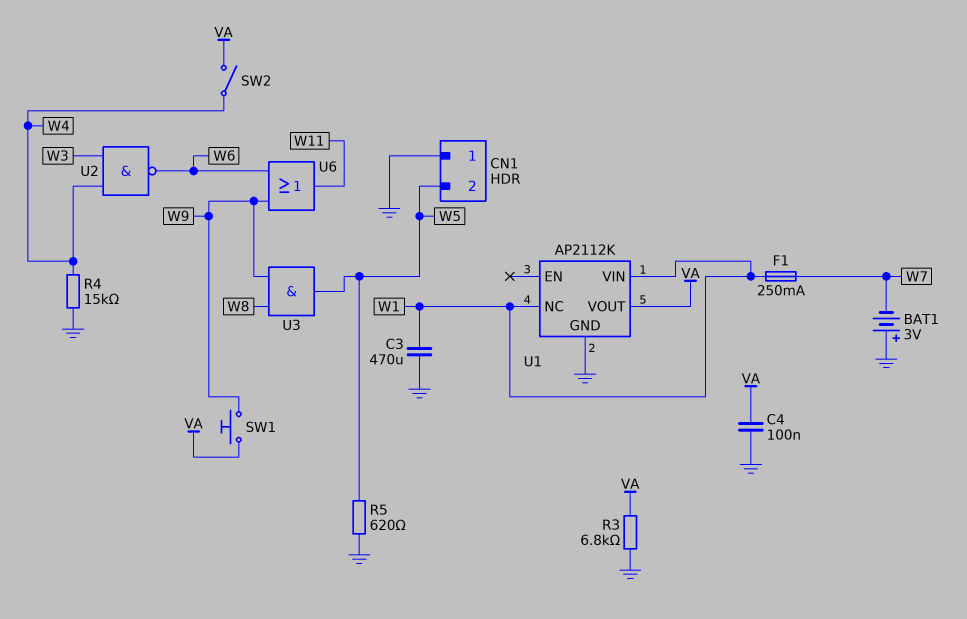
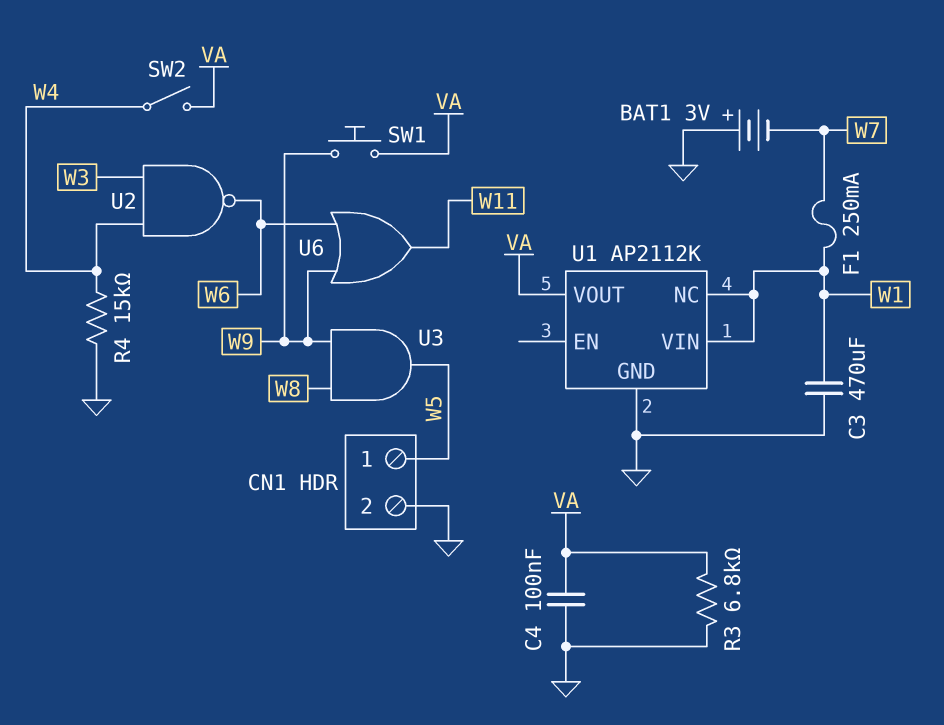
CN1 pin 1: GND -> W5
CN1 pin 2: W5 -> GND
R5: 620 (GND, W5) -> none

